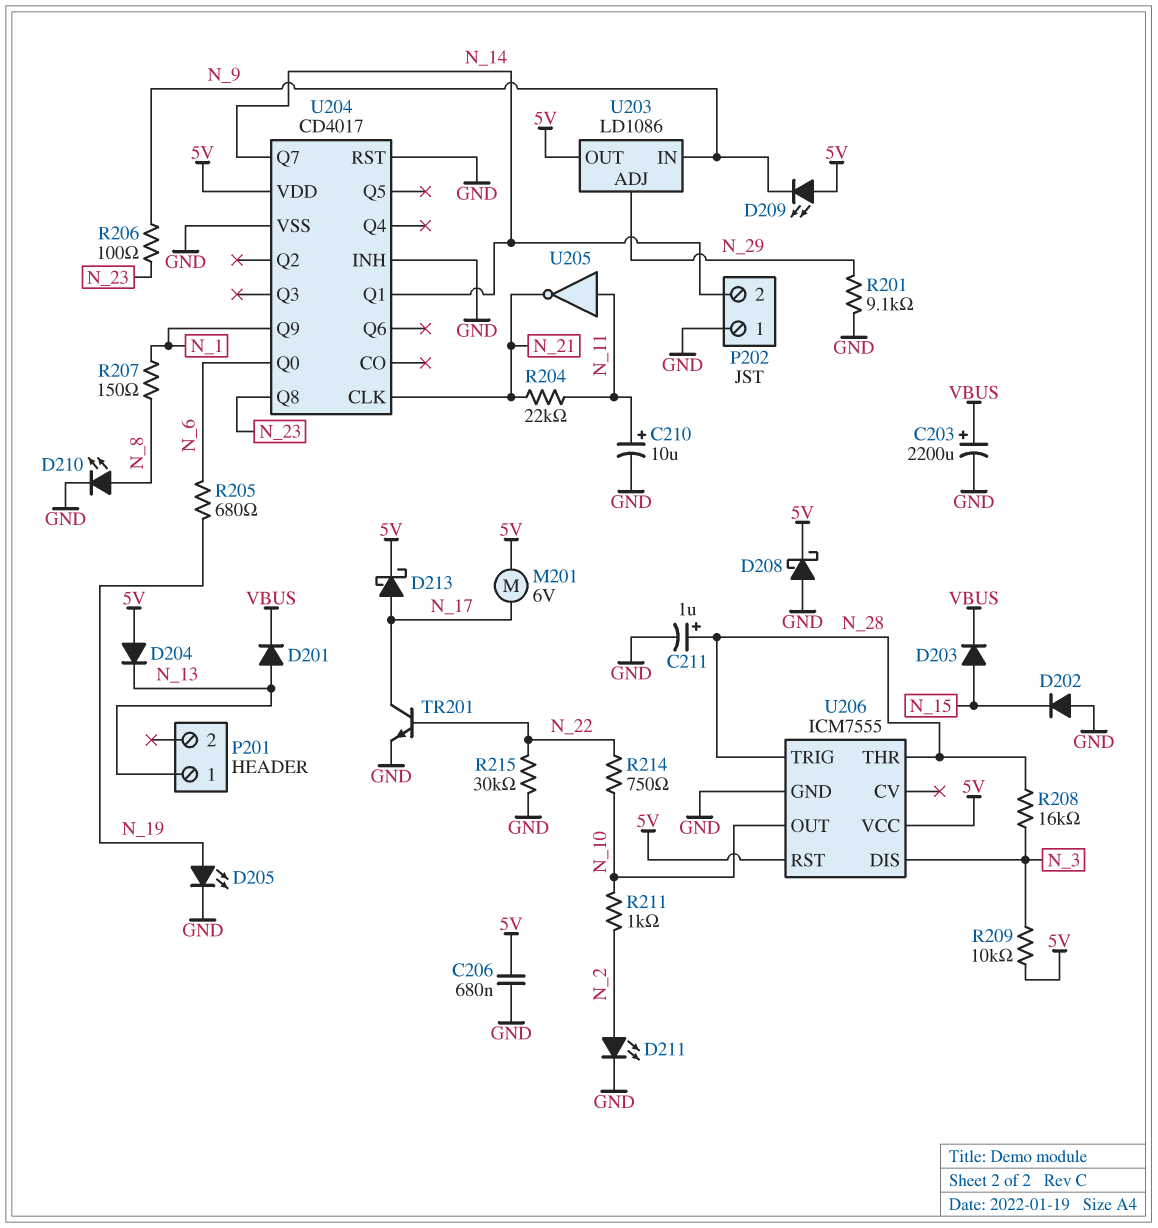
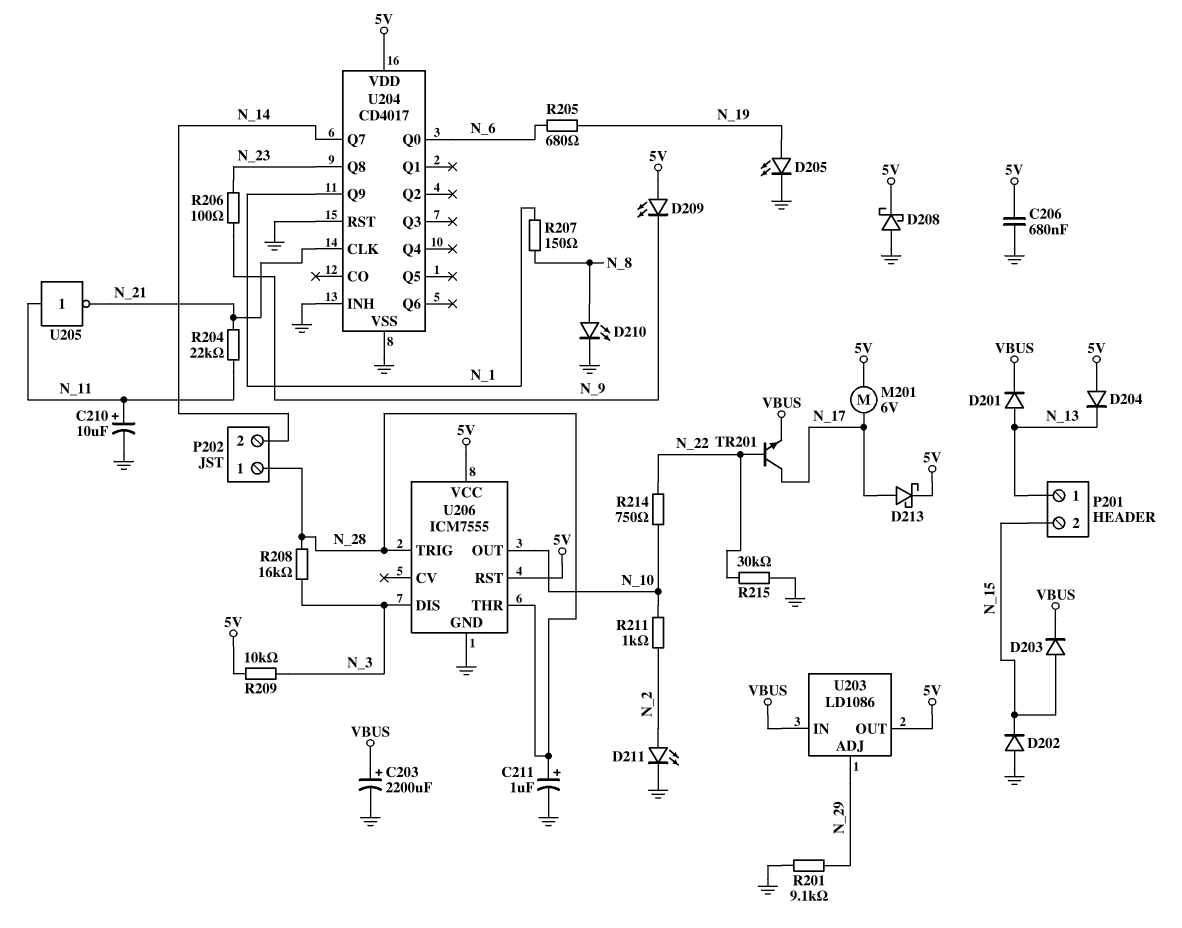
P201 pin 2: none -> N_15
P202 pin 1: GND -> N_28
TR201: NPN (B N_22, C N_17, E GND) -> NPN (B N_22, C N_17, E VBUS)
U203 pin IN: N_9 -> VBUS
U204 pin Q1: N_14 -> none

